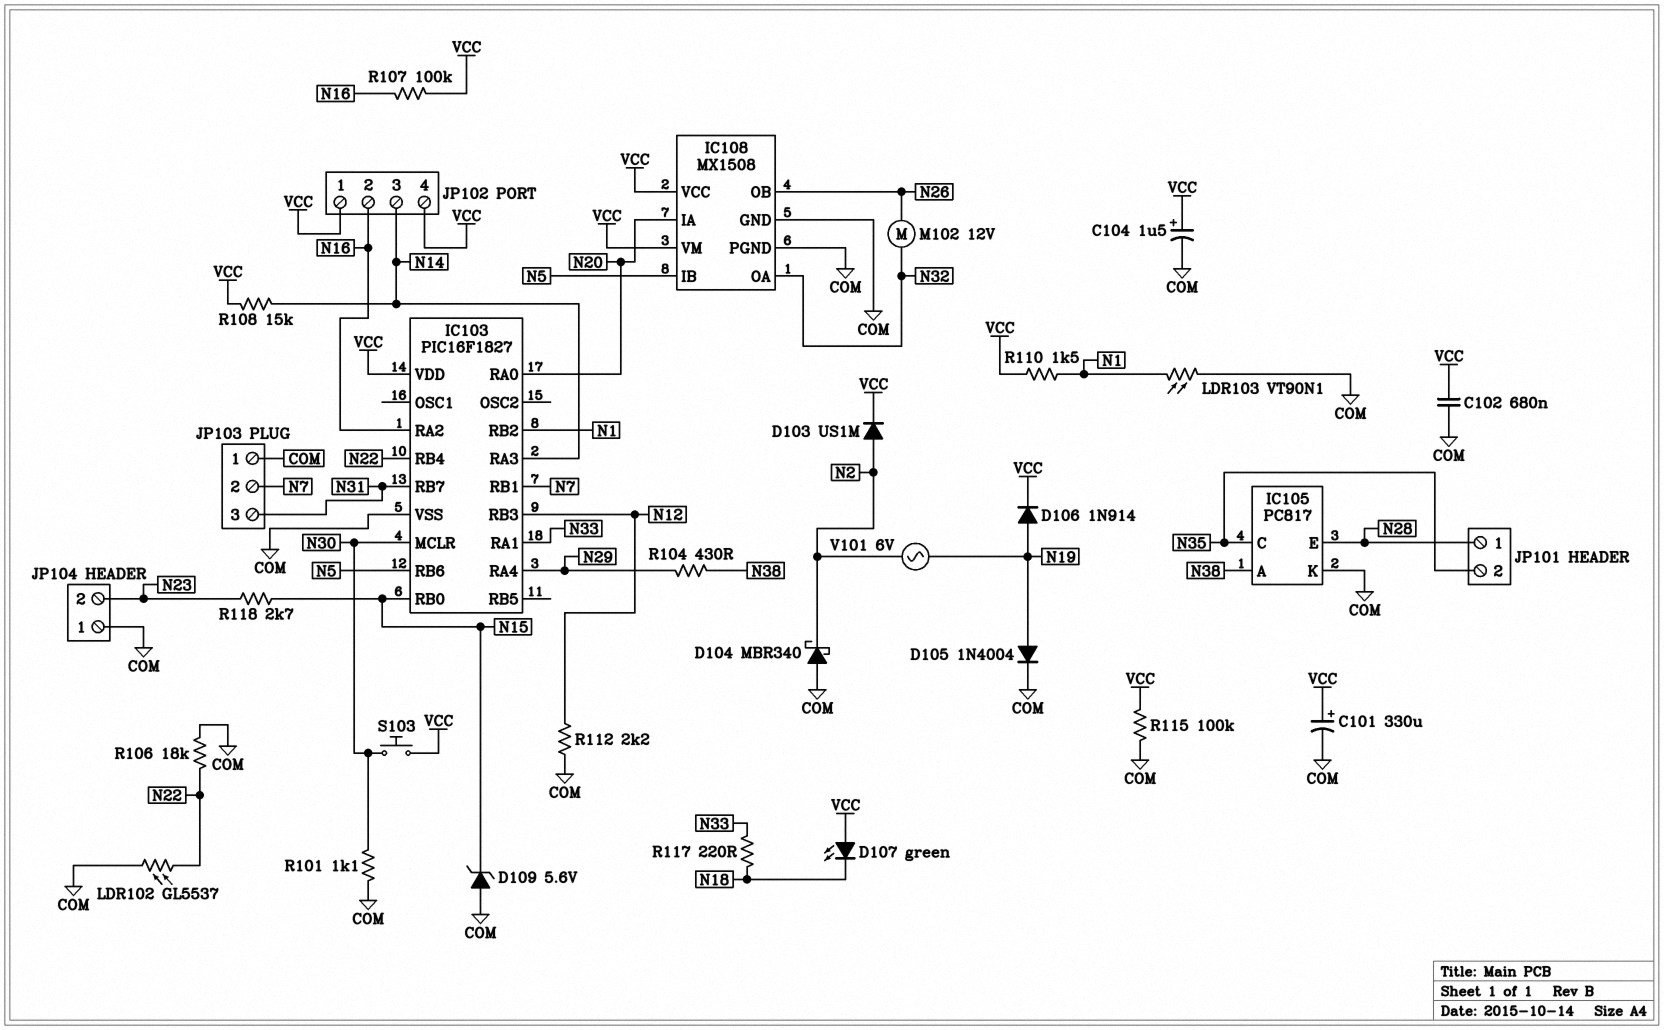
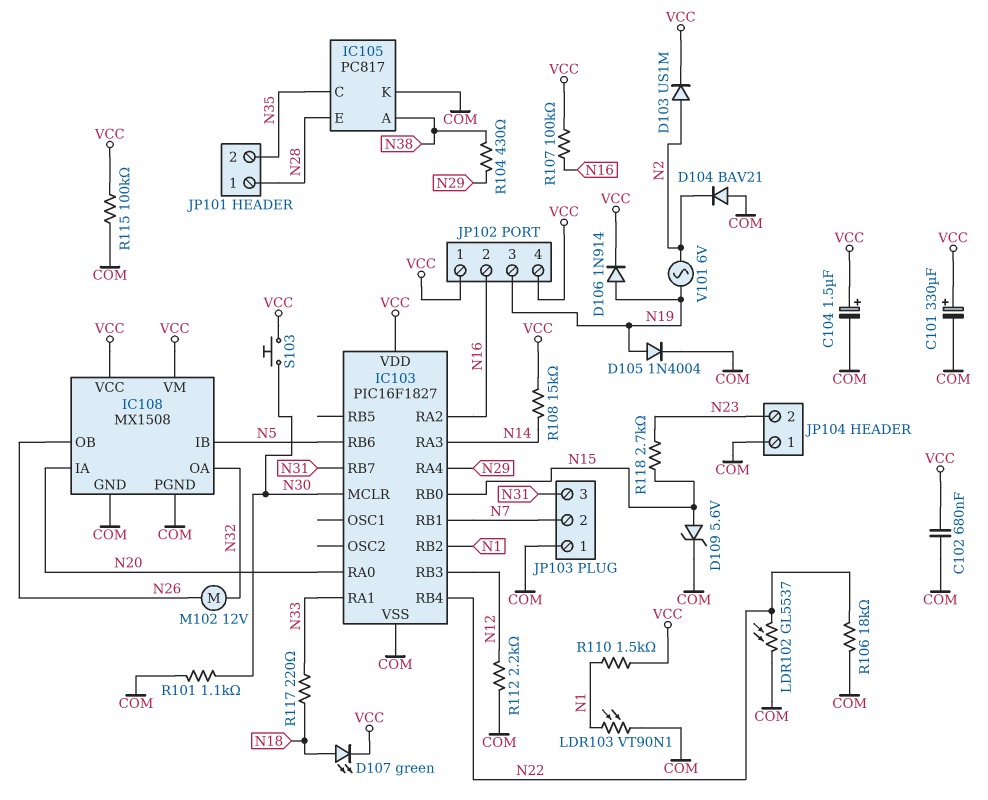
D104: schottky MBR340 (A COM, K N2) -> diode BAV21 (A COM, K N2)
D107: LED green (A VCC, K N18) -> LED green (A N18, K VCC)
D109: zener 5.6V (A COM, K N15) -> zener 5.6V (A N15, K COM)
JP102 pin 3: N14 -> N19

